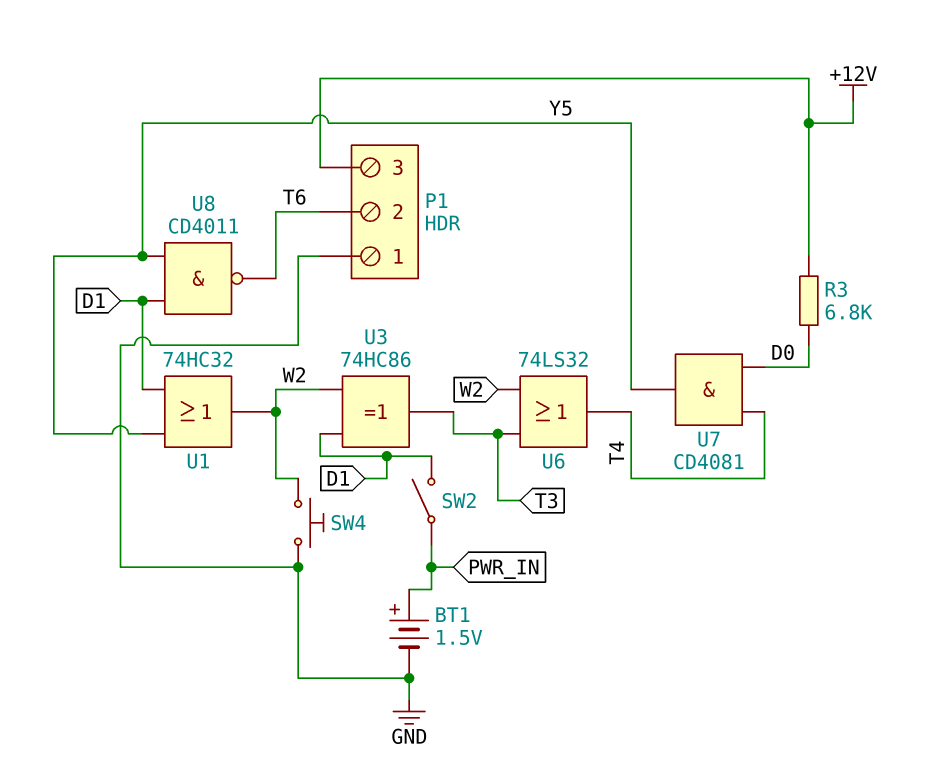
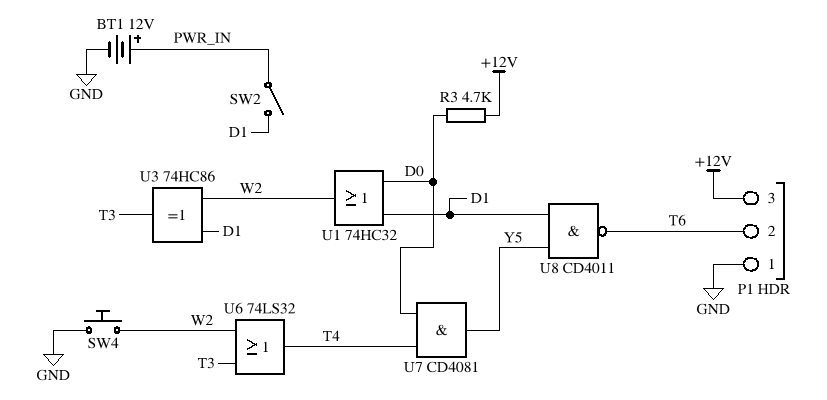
BT1: 1.5V (plus PWR_IN, minus GND) -> 12V (plus PWR_IN, minus GND)
R3: 6.8k (+12V, D0) -> 4.7k (+12V, D0)
U1: OR 74HC32 (in D1, in Y5, out W2) -> OR 74HC32 (in D0, in D1, out W2)

